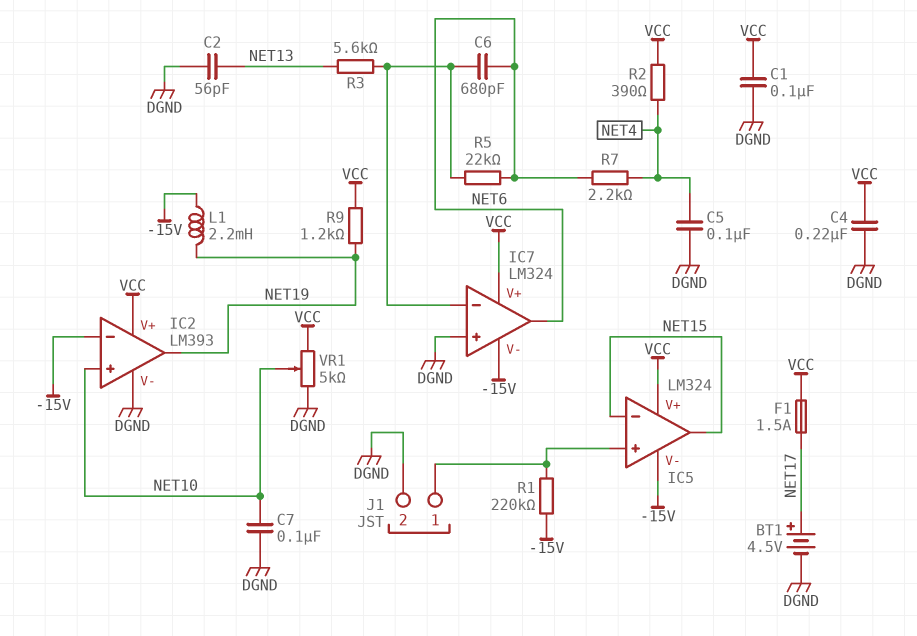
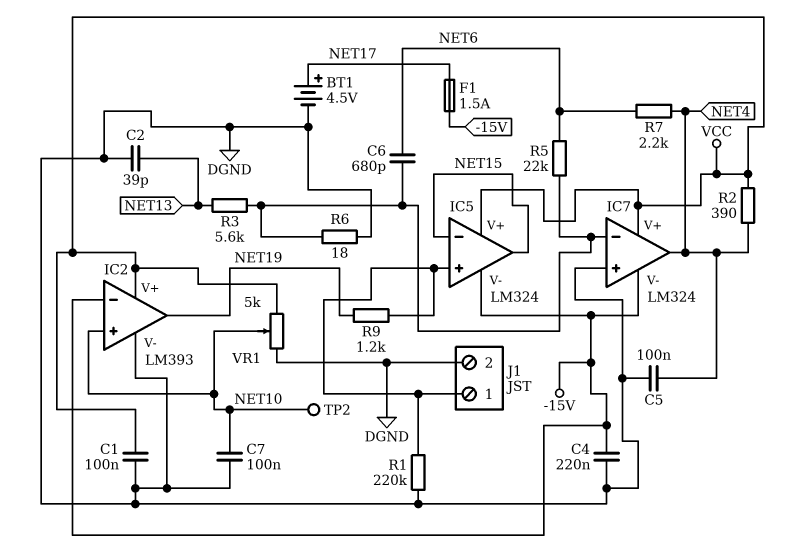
C2: 56pF (DGND, NET13) -> 39pF (DGND, NET13)
C4: 220nF (DGND, VCC) -> 220nF (-15V, DGND)
F1: 1.5A (NET17, VCC) -> 1.5A (-15V, NET17)
IC7 pin out: NET6 -> NET4
L1: 2.2mH (-15V, NET19) -> none
R1: 220k (-15V, IC5/in+) -> 220k (DGND, IC5/in+)
R6: none -> 18 (DGND, IC7/in-)
R9: 1.2k (NET19, VCC) -> 1.2k (IC5/in+, NET19)
TP2: none -> test point (NET10)

